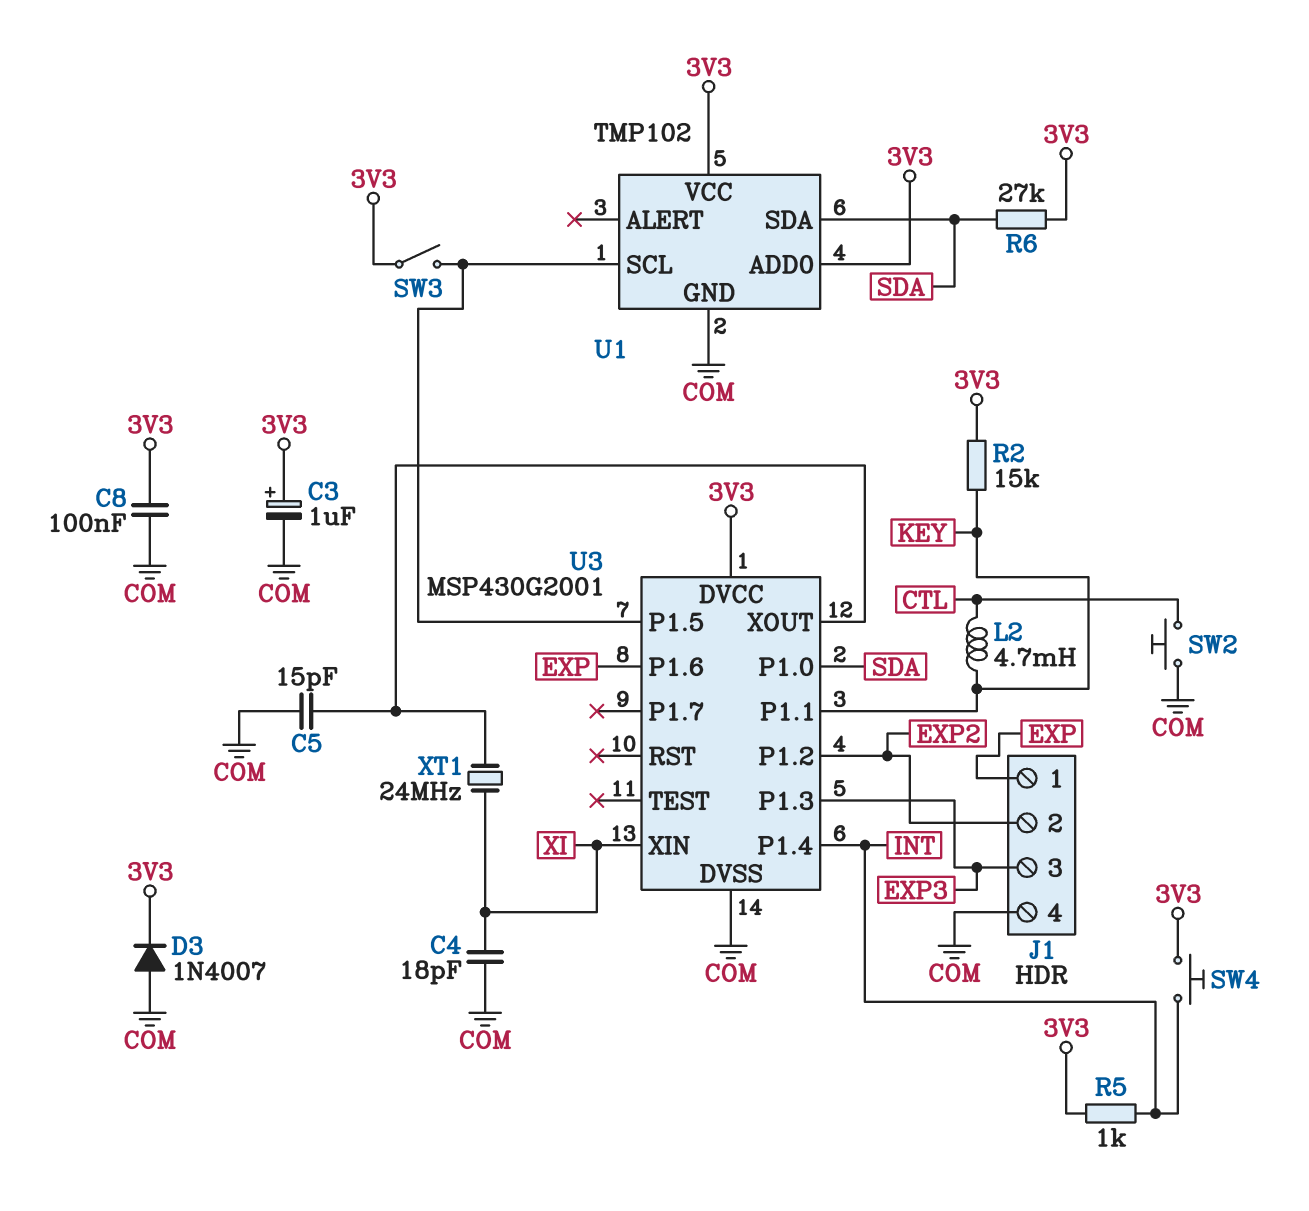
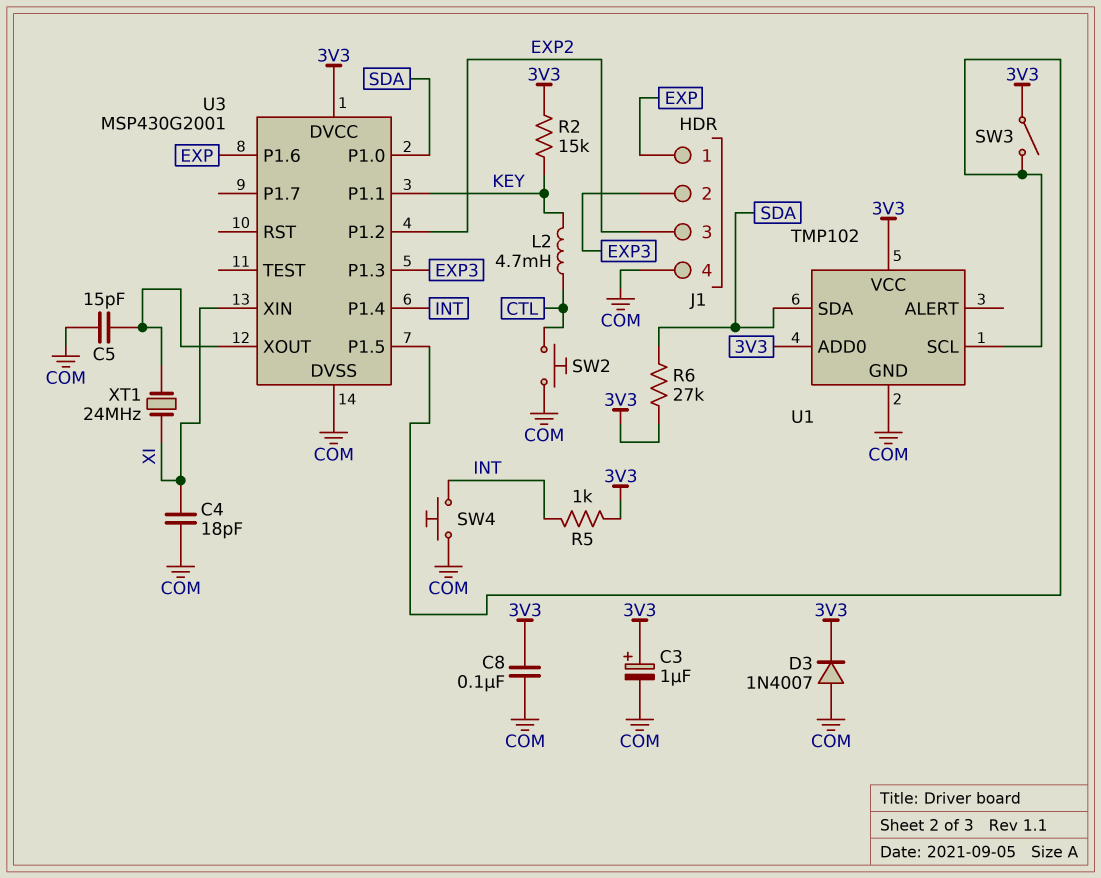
J1 pin 2: EXP2 -> EXP3
J1 pin 3: EXP3 -> EXP2
SW4: button (3V3, INT) -> button (COM, INT)

